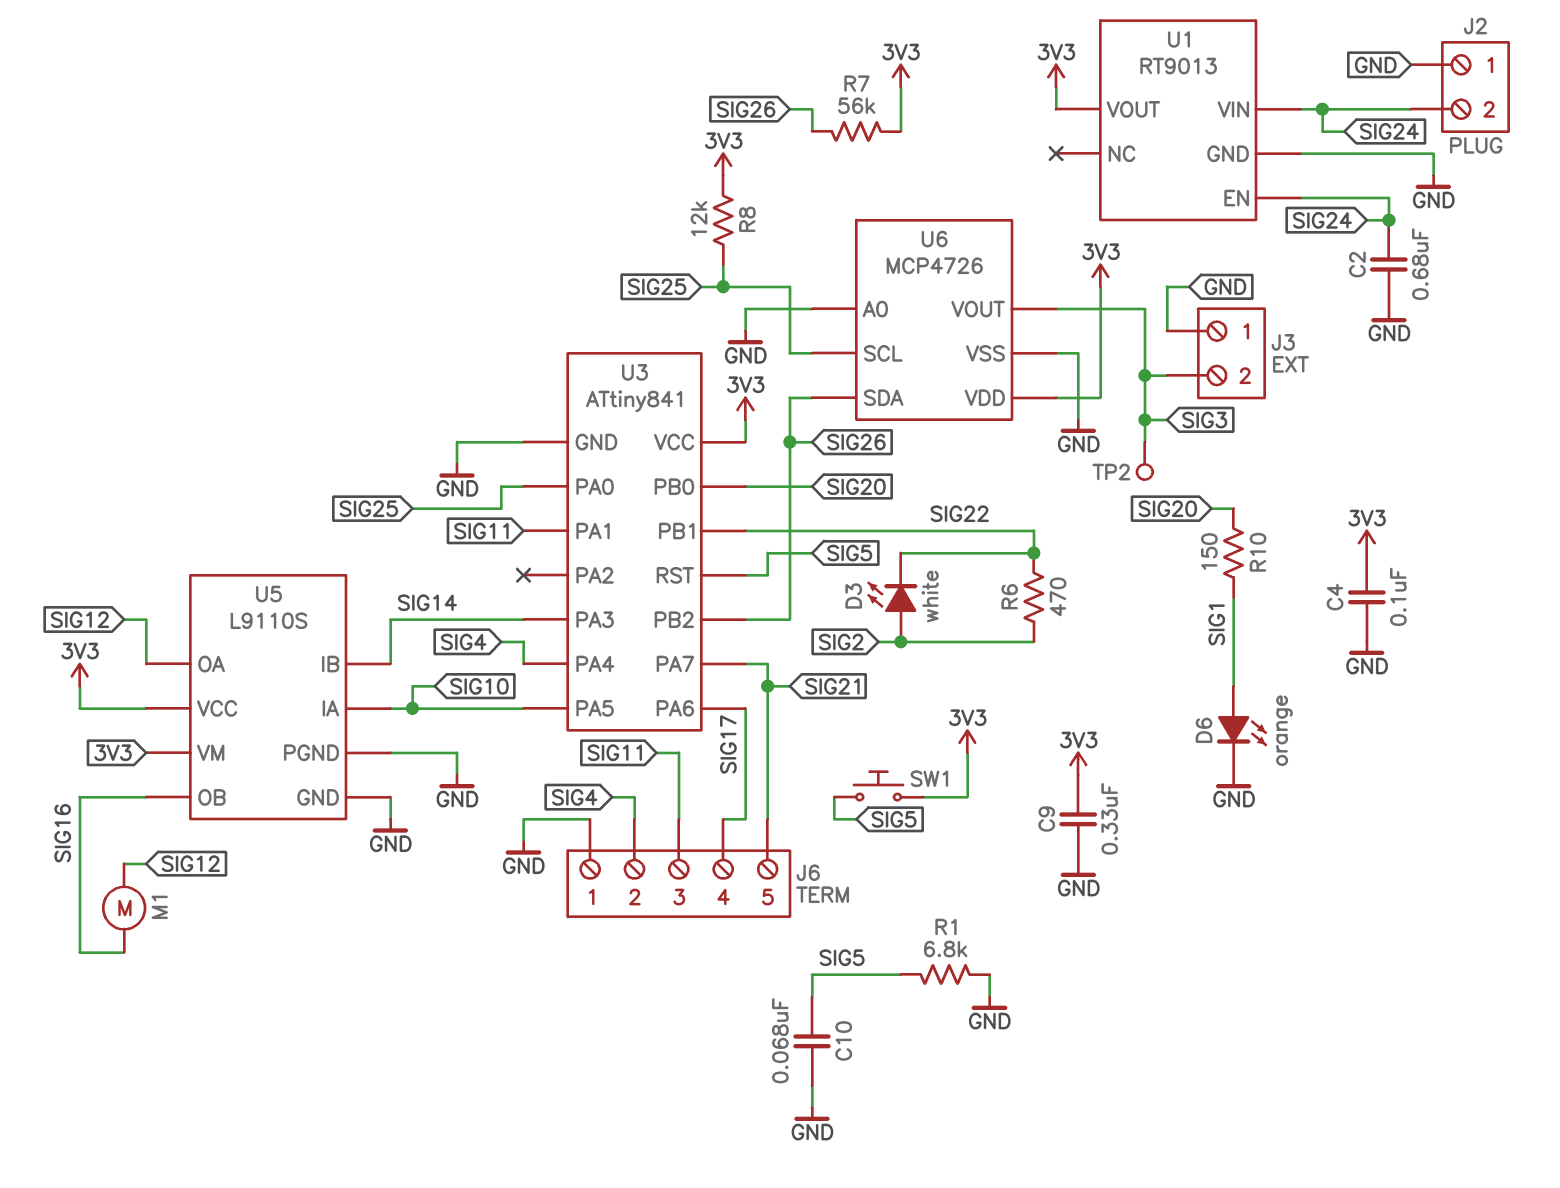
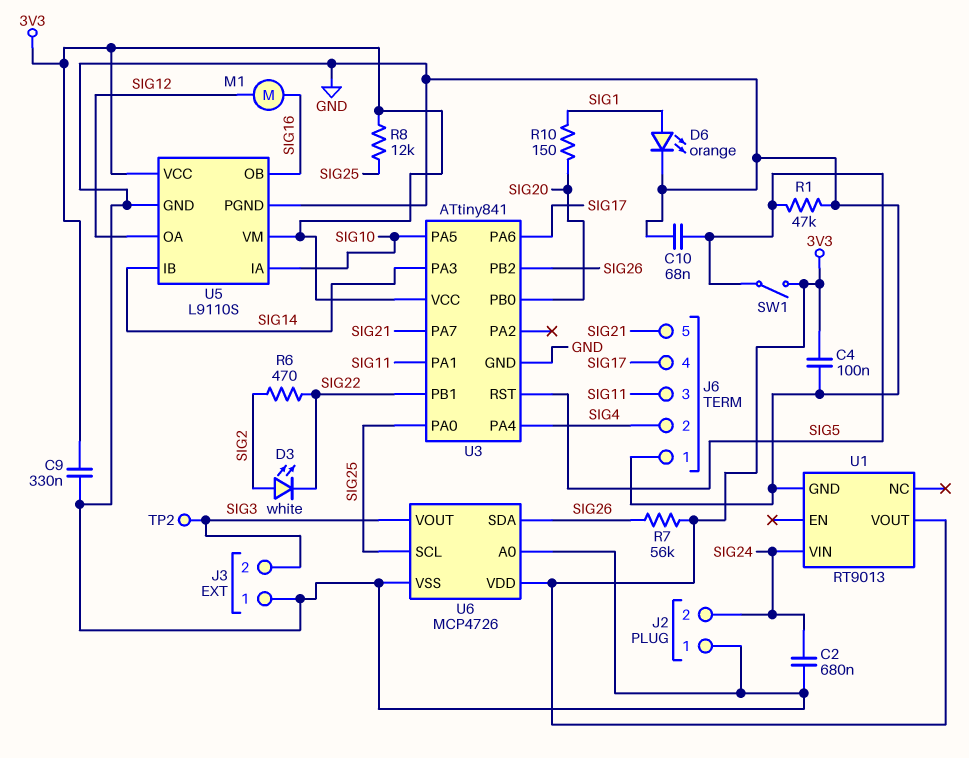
R1: 6.8k (GND, SIG5) -> 47k (GND, SIG5)
SW1: button (3V3, SIG5) -> switch (3V3, SIG5)
U1 pin EN: SIG24 -> none

